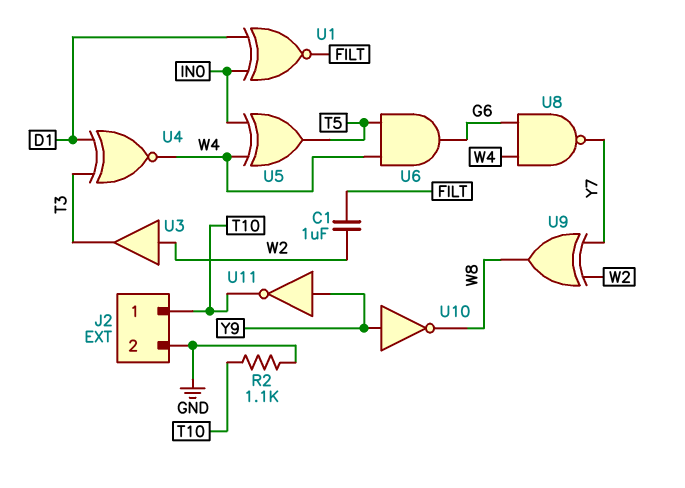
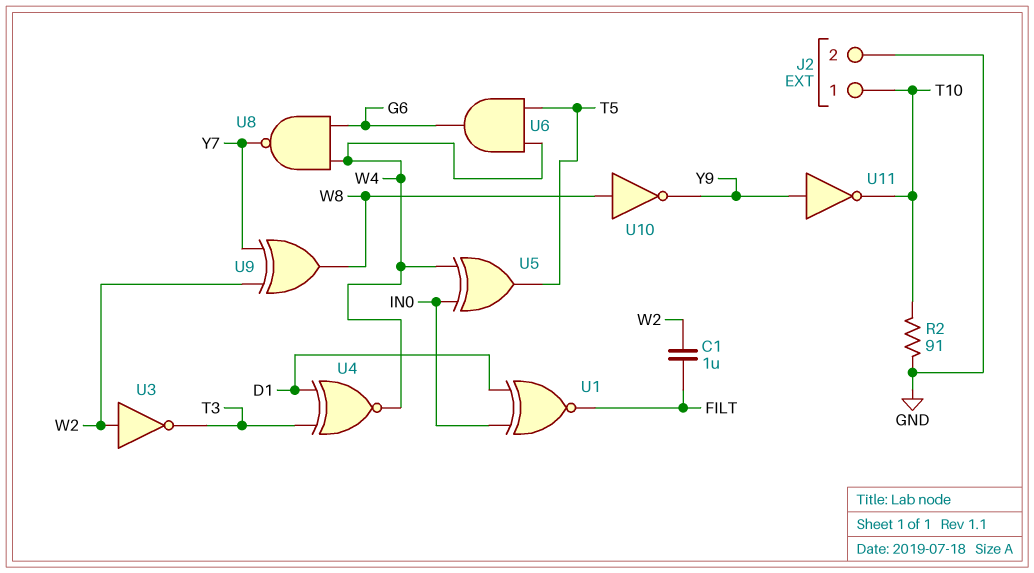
R2: 1.1k (GND, T10) -> 91 (GND, T10)
U3: buffer (in W2, out T3) -> NOT (in W2, out T3)
U10: NOT (in Y9, out W8) -> NOT (in W8, out Y9)

